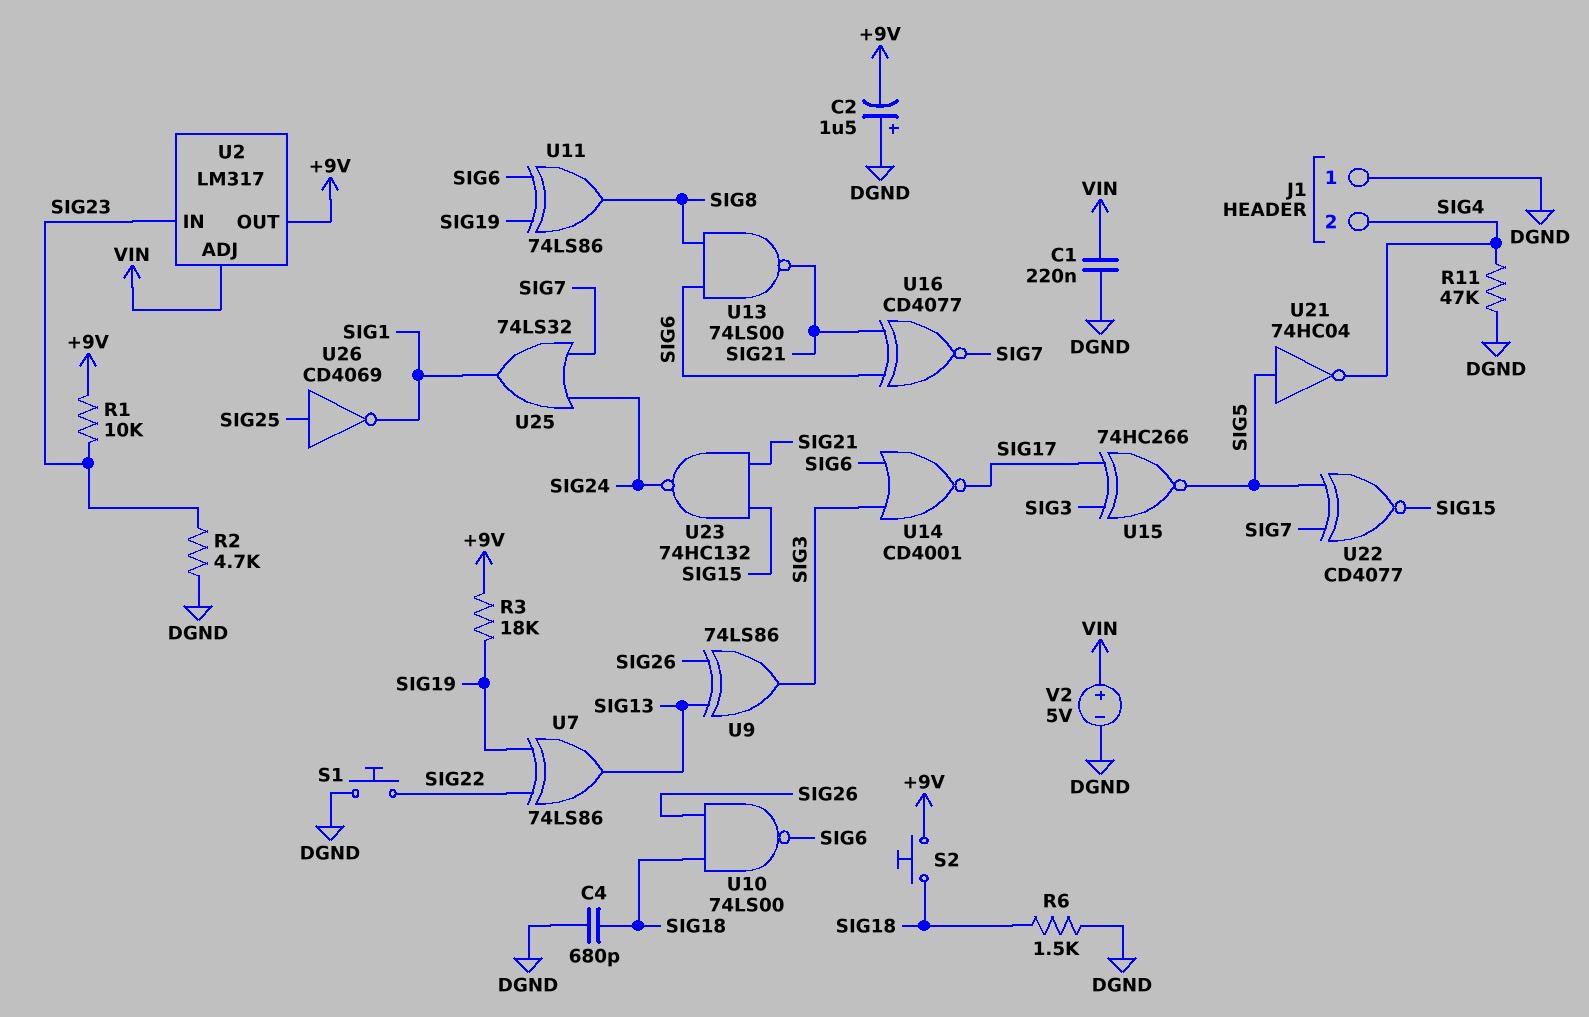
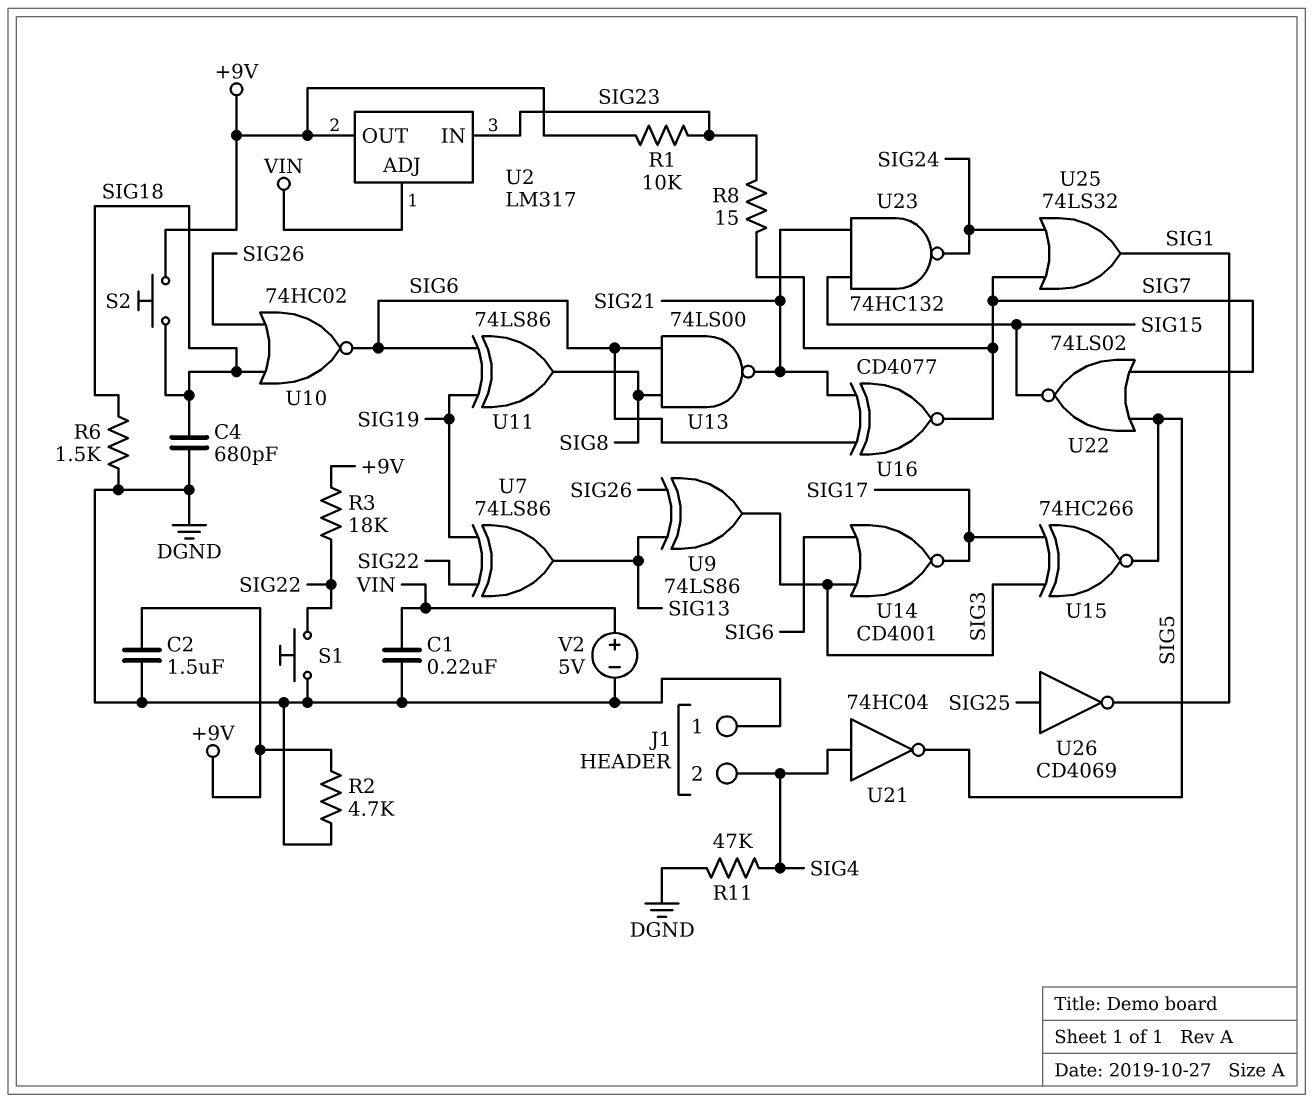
C2: 1.5uF (plus DGND, minus +9V) -> 1.5uF (+9V, DGND)
R2: 4.7k (DGND, SIG23) -> 4.7k (+9V, DGND)
R3: 18k (+9V, SIG19) -> 18k (+9V, SIG22)
R8: none -> 15 (SIG7, SIG23)
U10: NAND 74LS00 (in SIG18, in SIG26, out SIG6) -> NOR 74HC02 (in SIG18, in SIG26, out SIG6)
U21: NOT 74HC04 (in SIG5, out SIG4) -> NOT 74HC04 (in SIG4, out SIG5)
U22: XNOR CD4077 (in SIG5, in SIG7, out SIG15) -> NOR 74LS02 (in SIG5, in SIG7, out SIG15)

